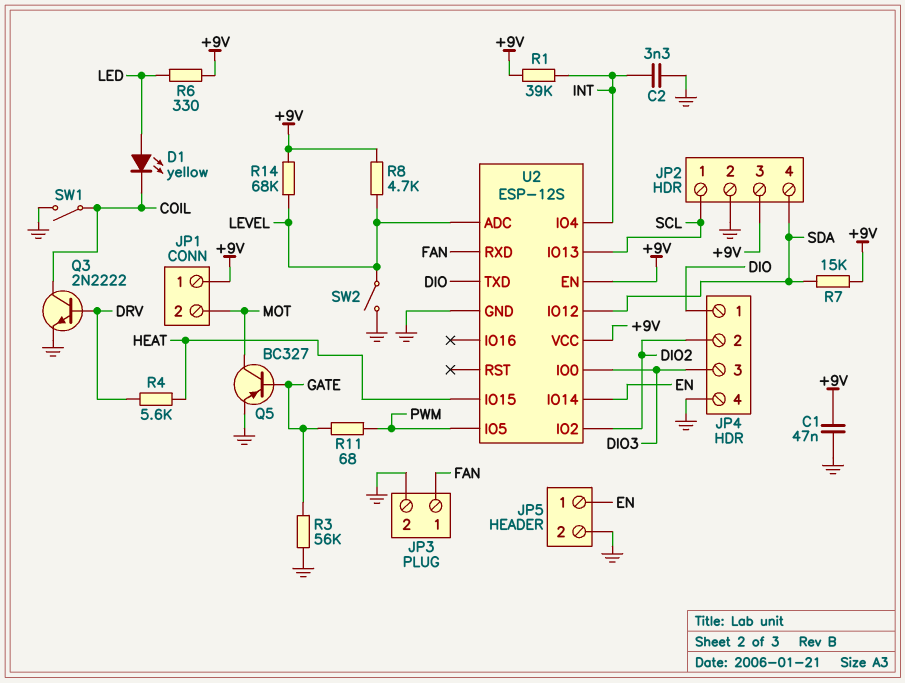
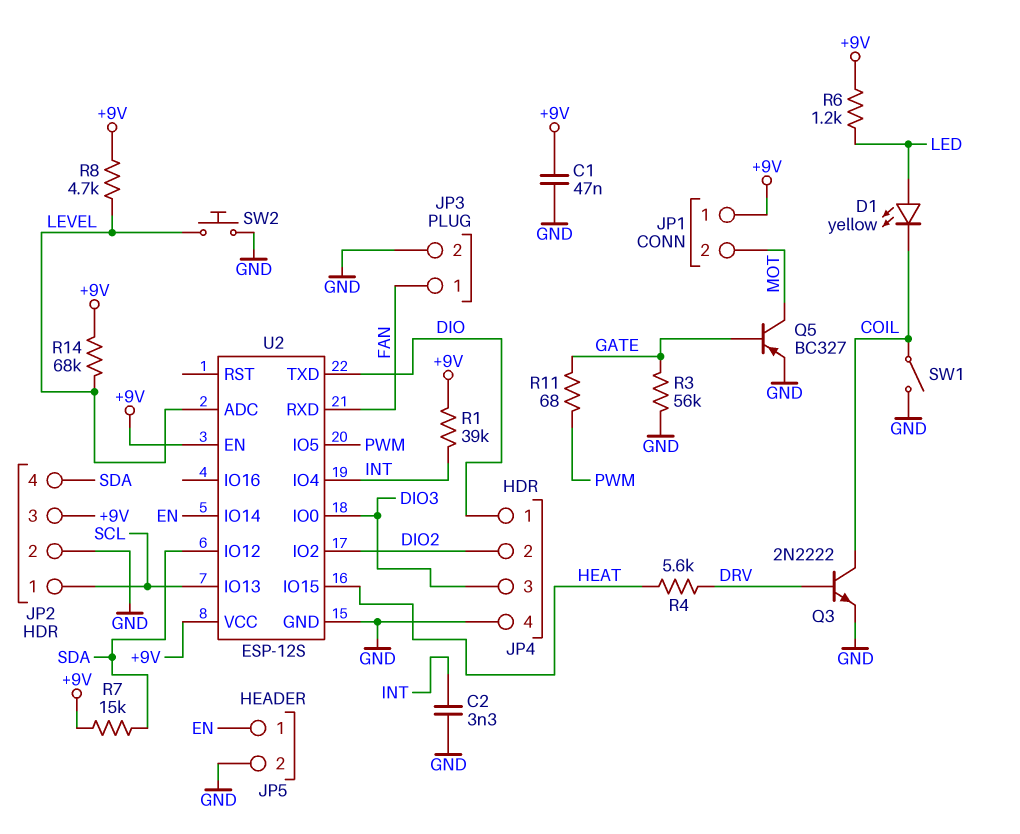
R6: 330 (+9V, LED) -> 1.2k (+9V, LED)
SW2: switch (GND, LEVEL) -> button (GND, LEVEL)

